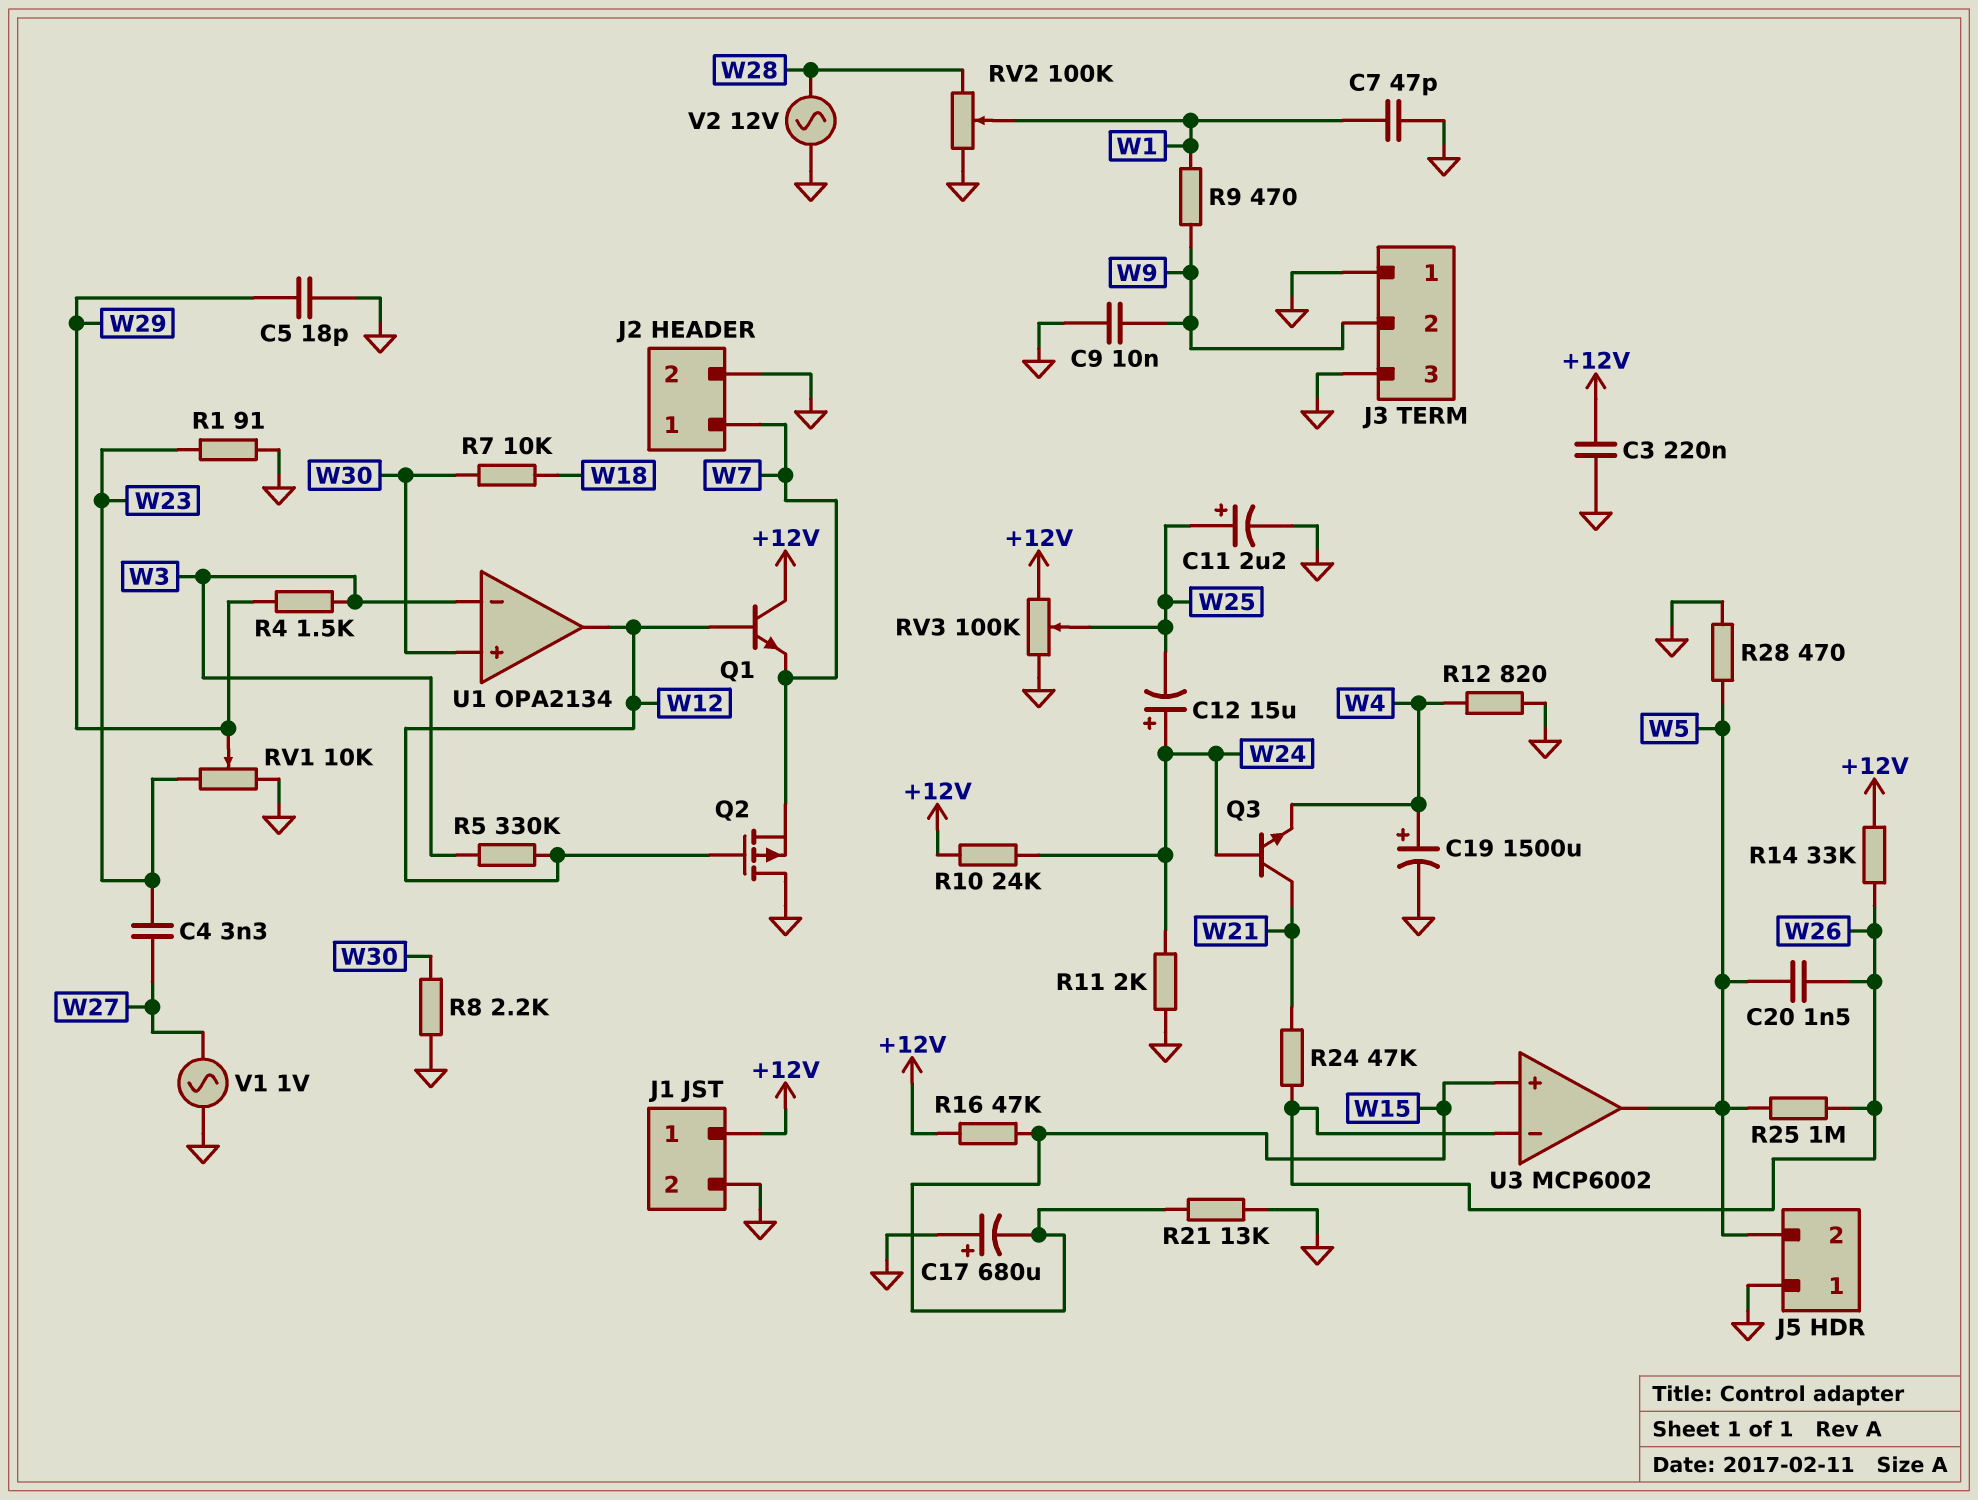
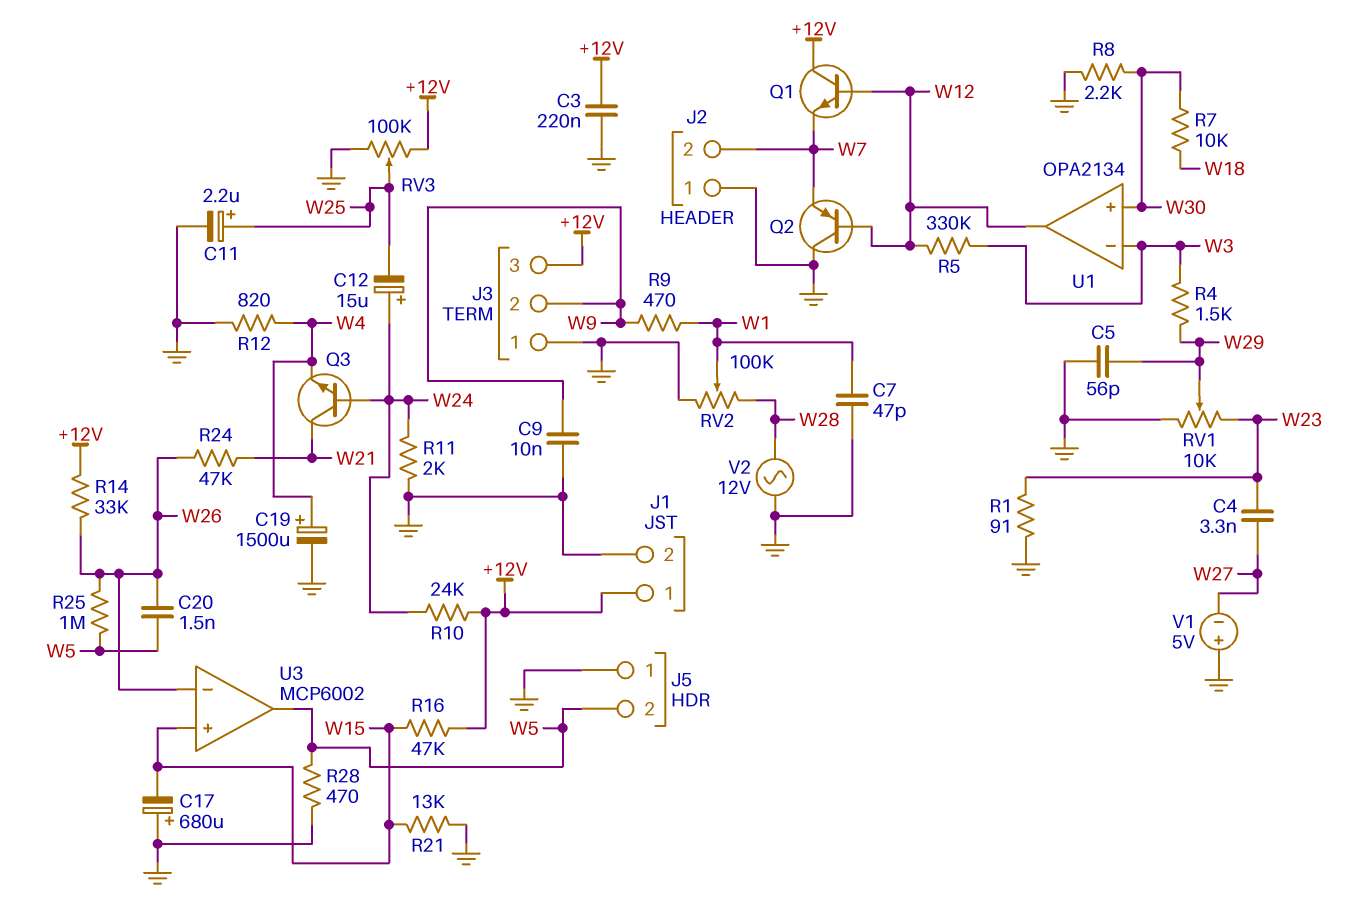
C5: 18pF (GND, W29) -> 56pF (GND, W29)
J2 pin 1: W7 -> GND
J2 pin 2: GND -> W7
J3 pin 3: GND -> +12V
Q2: PMOS (G W12, D GND, S W7) -> PNP (B W12, C GND, E W7)
V1: AC 1V (GND, W27) -> 5V (plus GND, minus W27)

